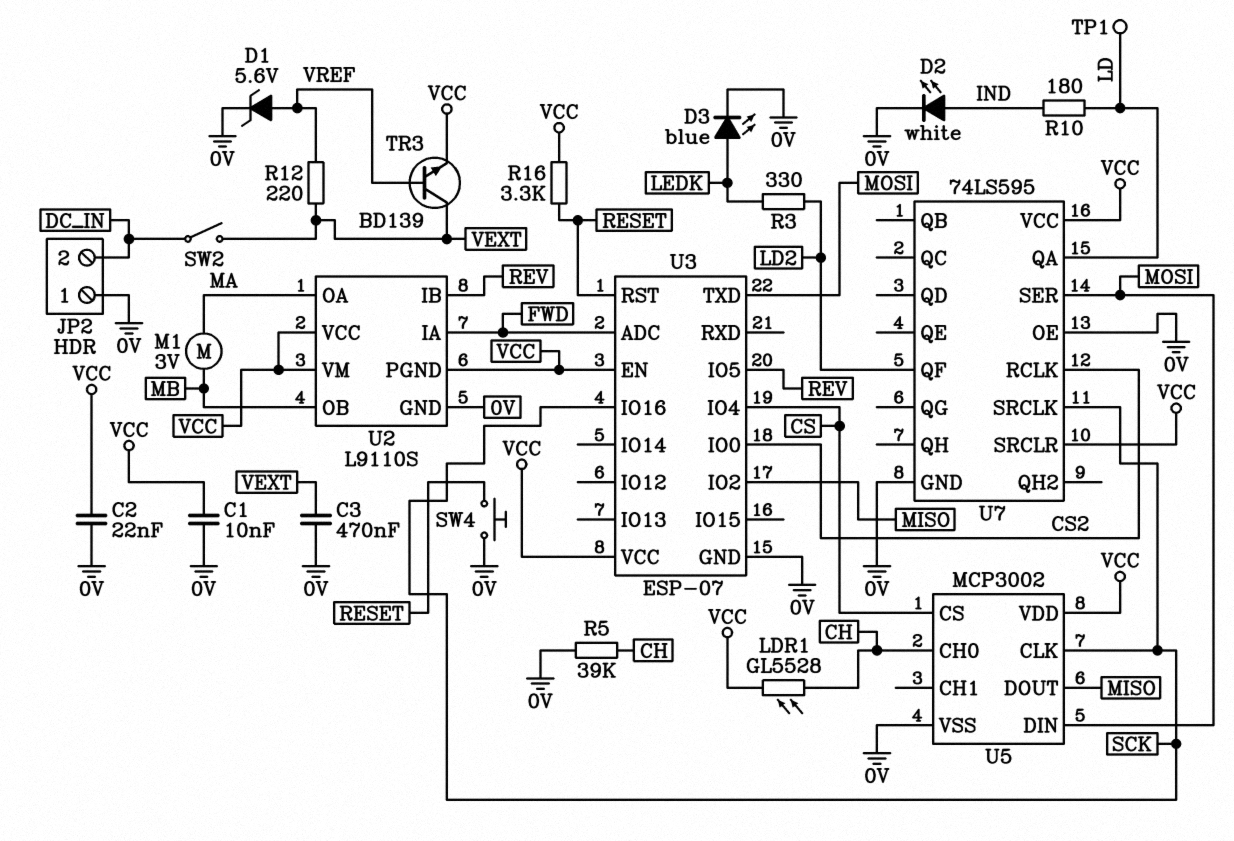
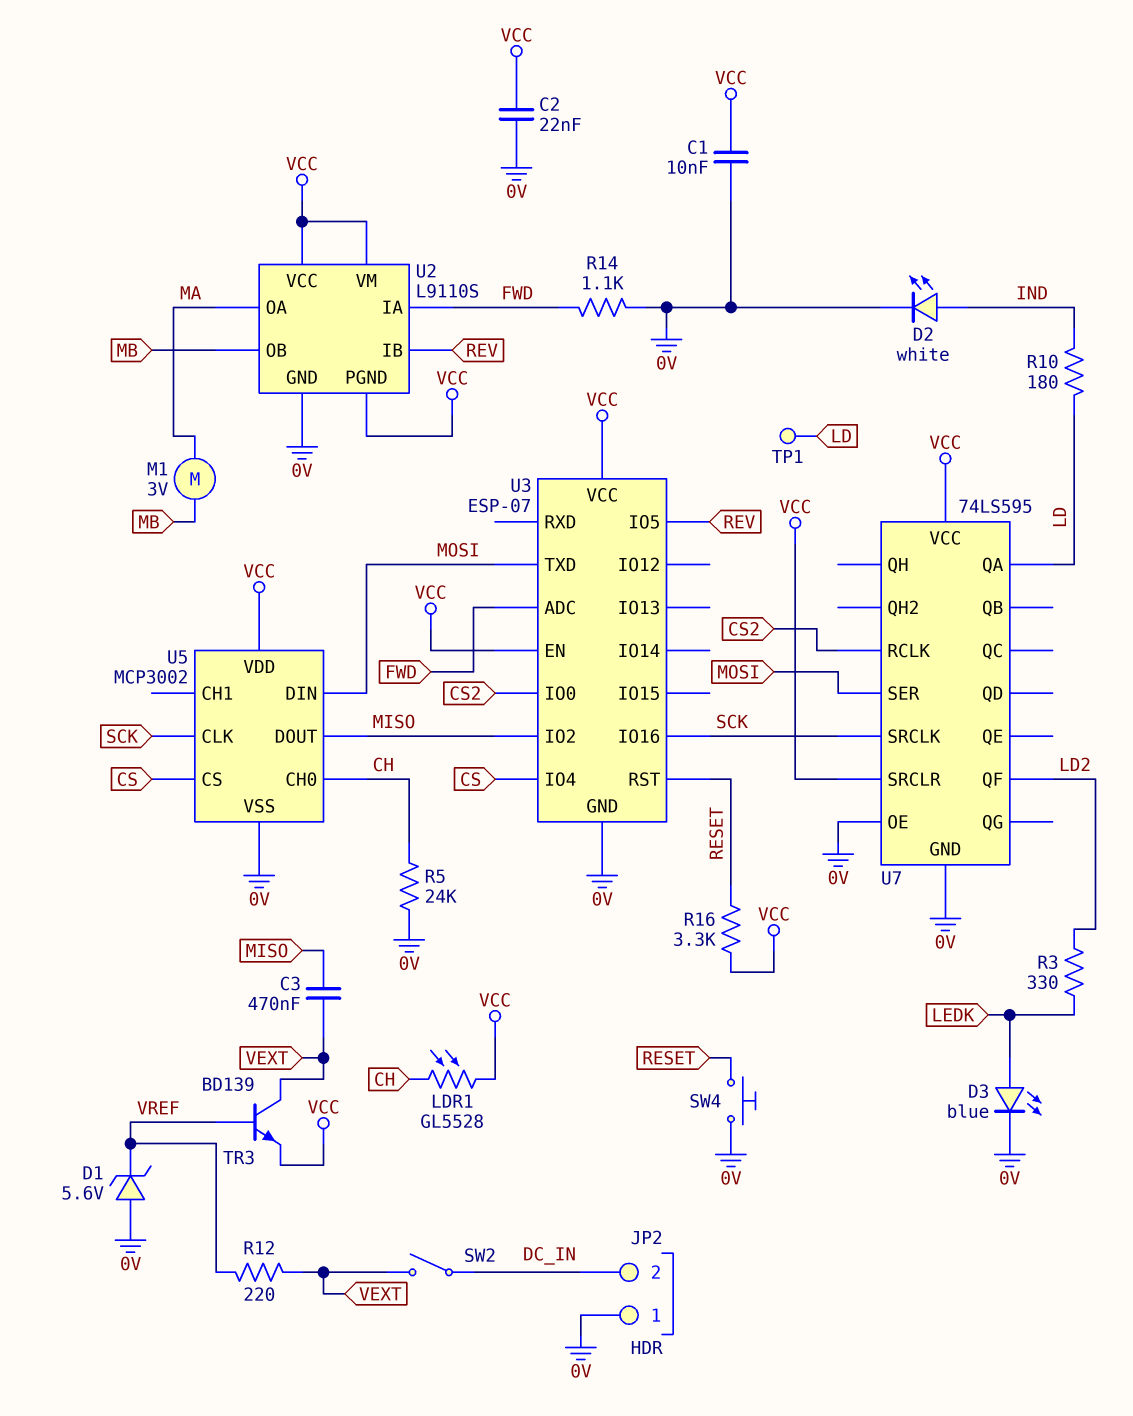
C3: 470nF (0V, VEXT) -> 470nF (MISO, VEXT)
D1: zener 5.6V (A VREF, K 0V) -> zener 5.6V (A 0V, K VREF)
R5: 39k (0V, CH) -> 24k (0V, CH)
R14: none -> 1.1k (0V, FWD)

